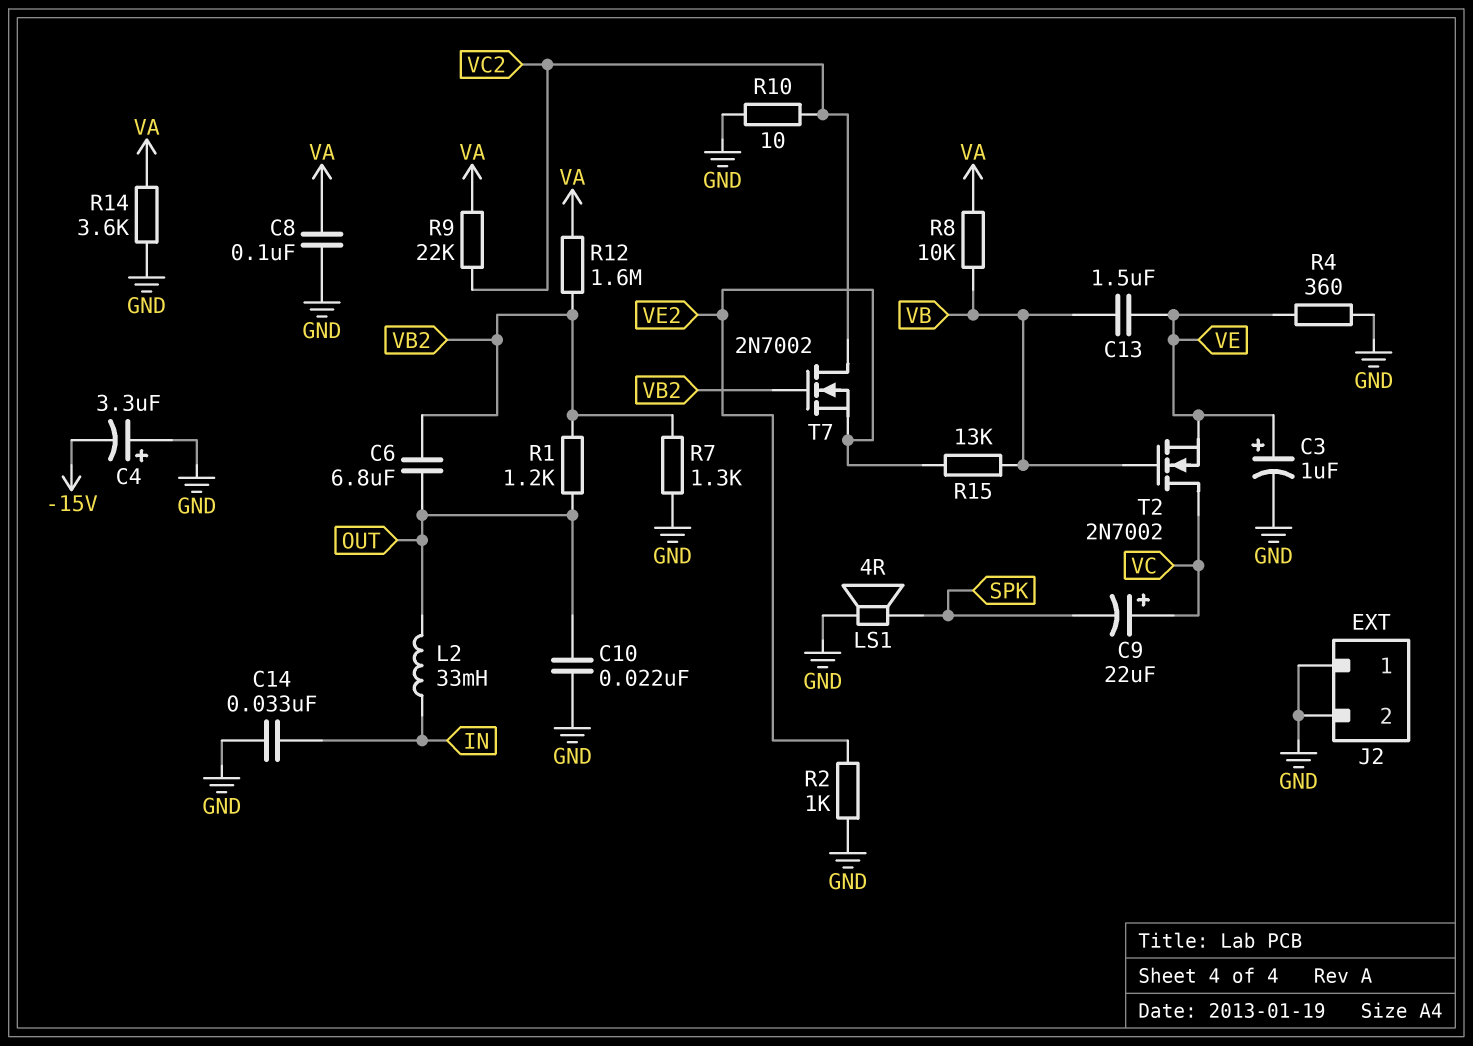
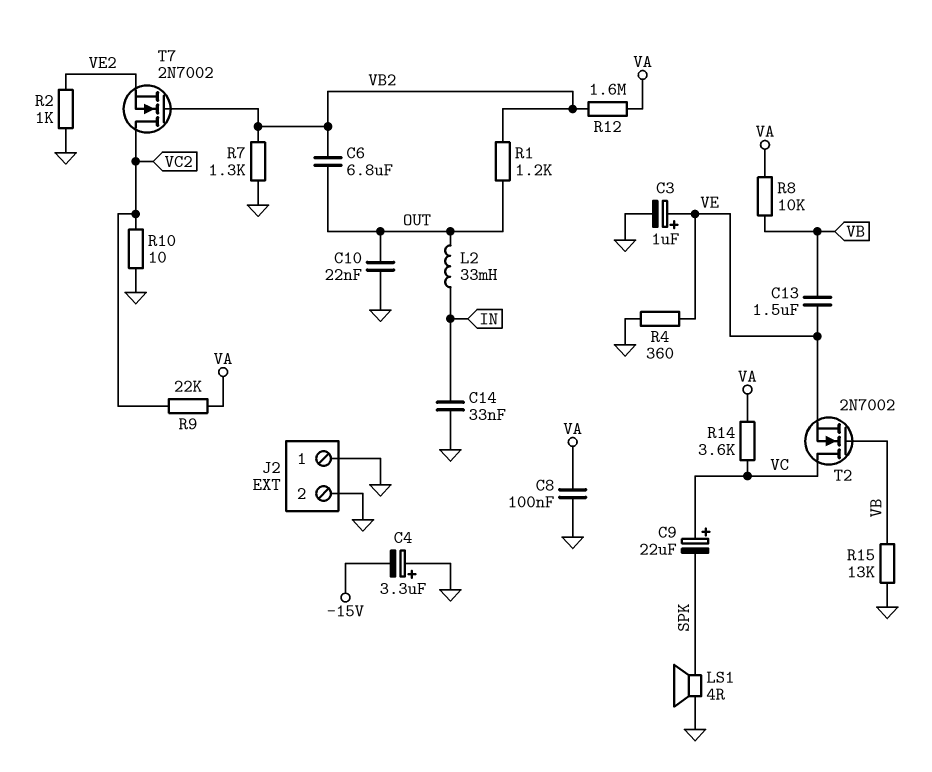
R14: 3.6k (GND, VA) -> 3.6k (VA, VC)
R15: 13k (VB, VE2) -> 13k (GND, VB)

